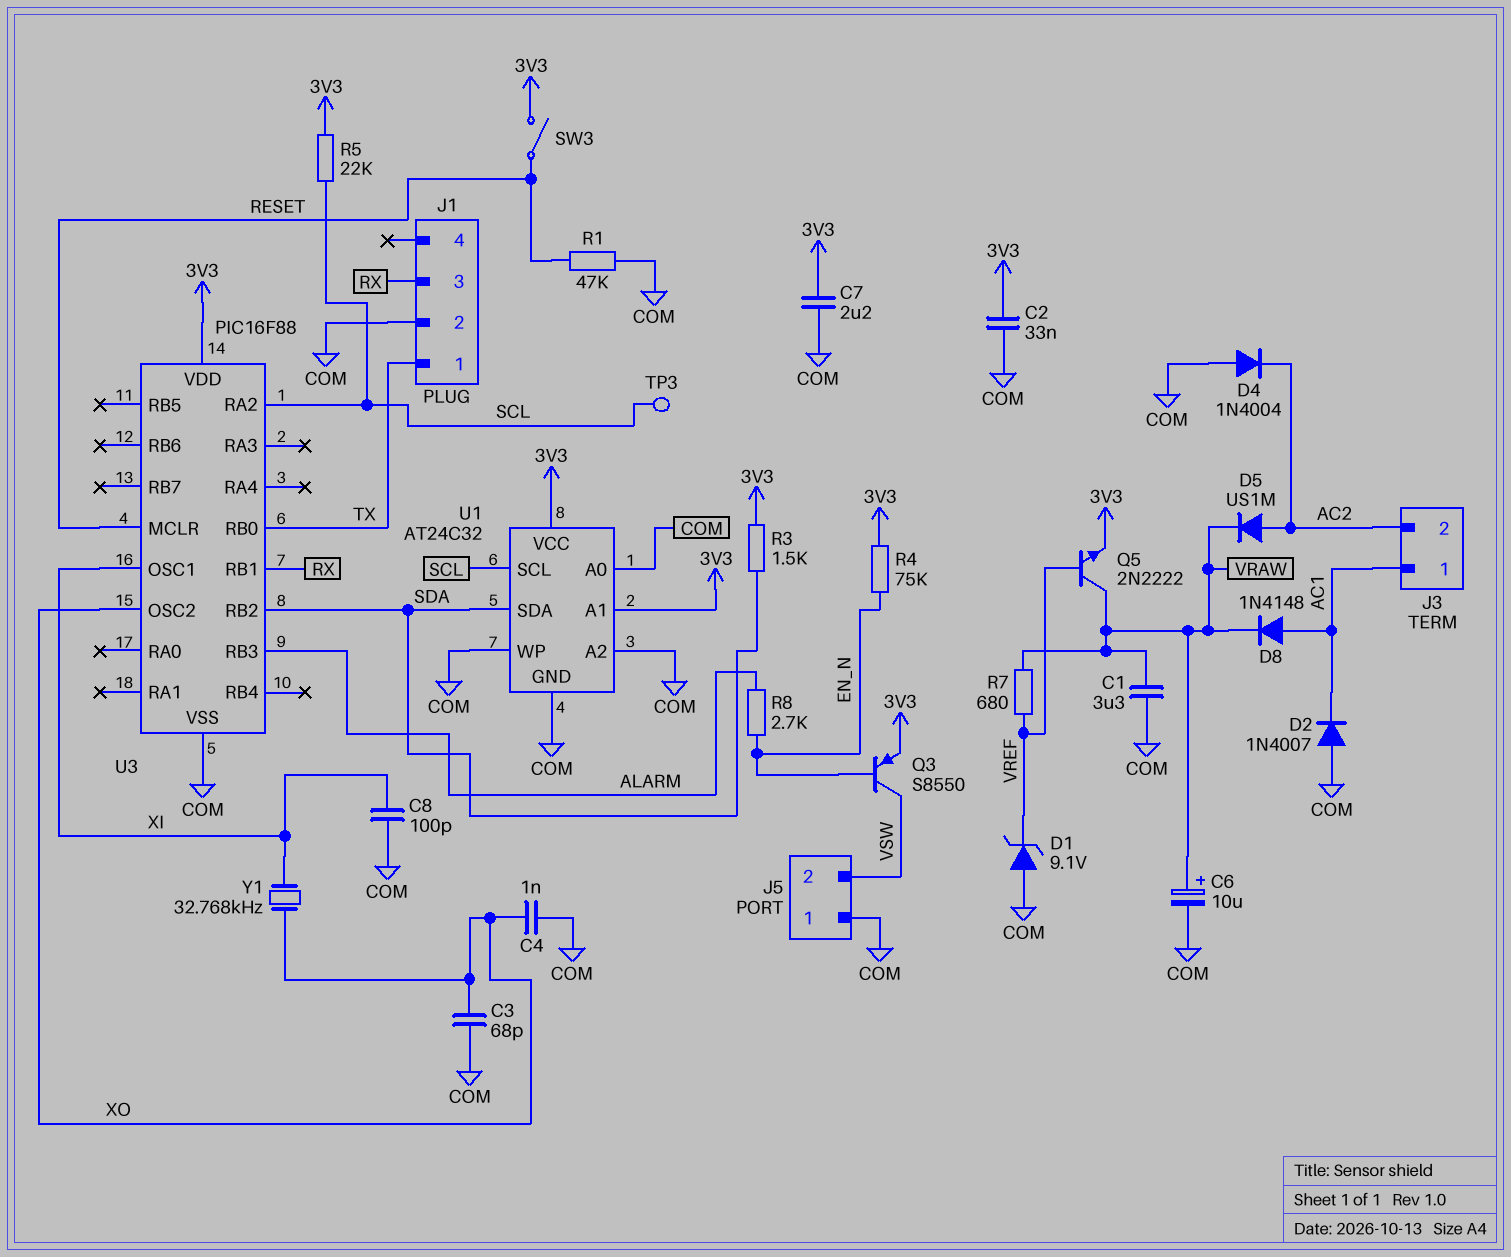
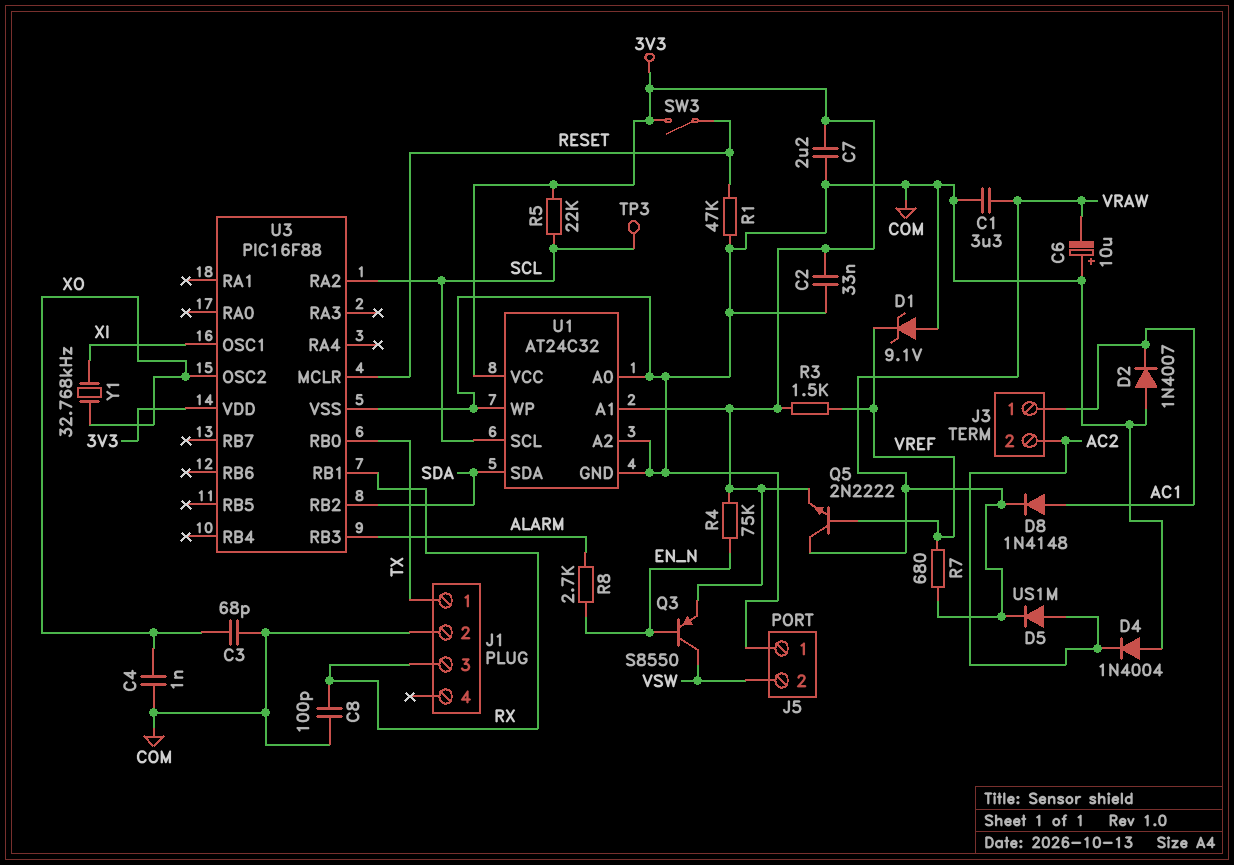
C6: 10uF (plus VRAW, minus COM) -> 10uF (plus COM, minus VRAW)
C8: 100pF (COM, XI) -> 100pF (COM, RX)
R3: 1.5k (3V3, SDA) -> 1.5k (3V3, VREF)

